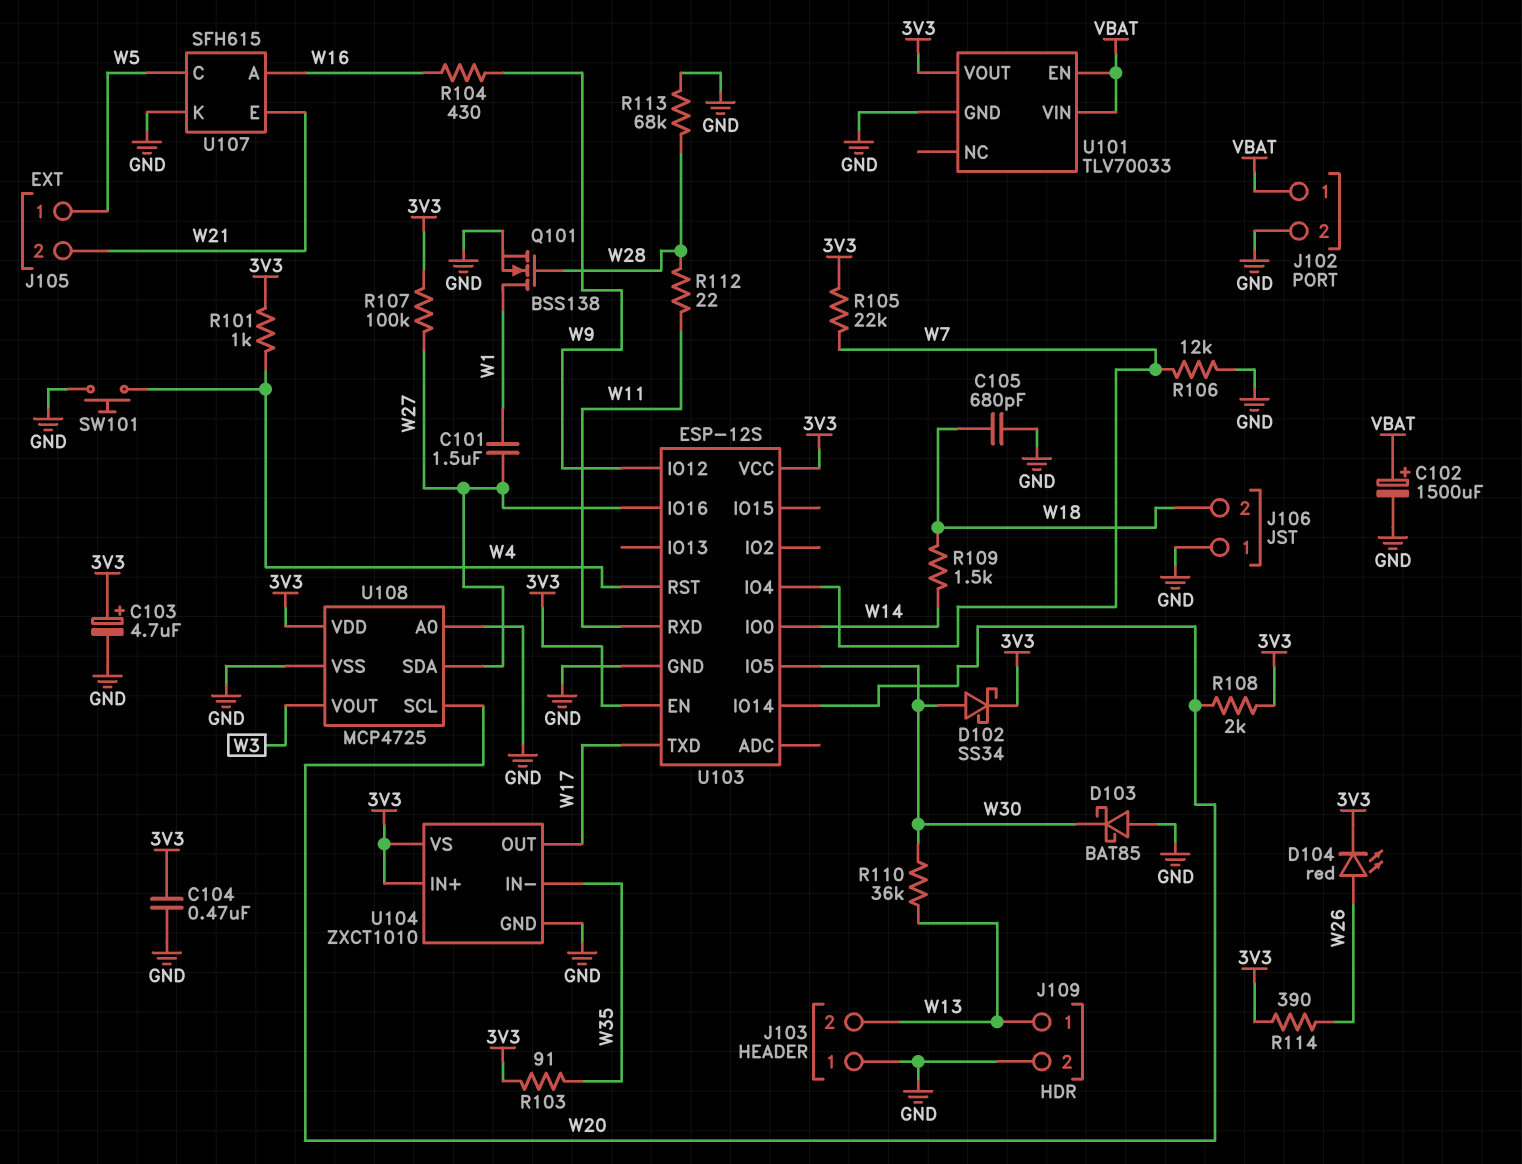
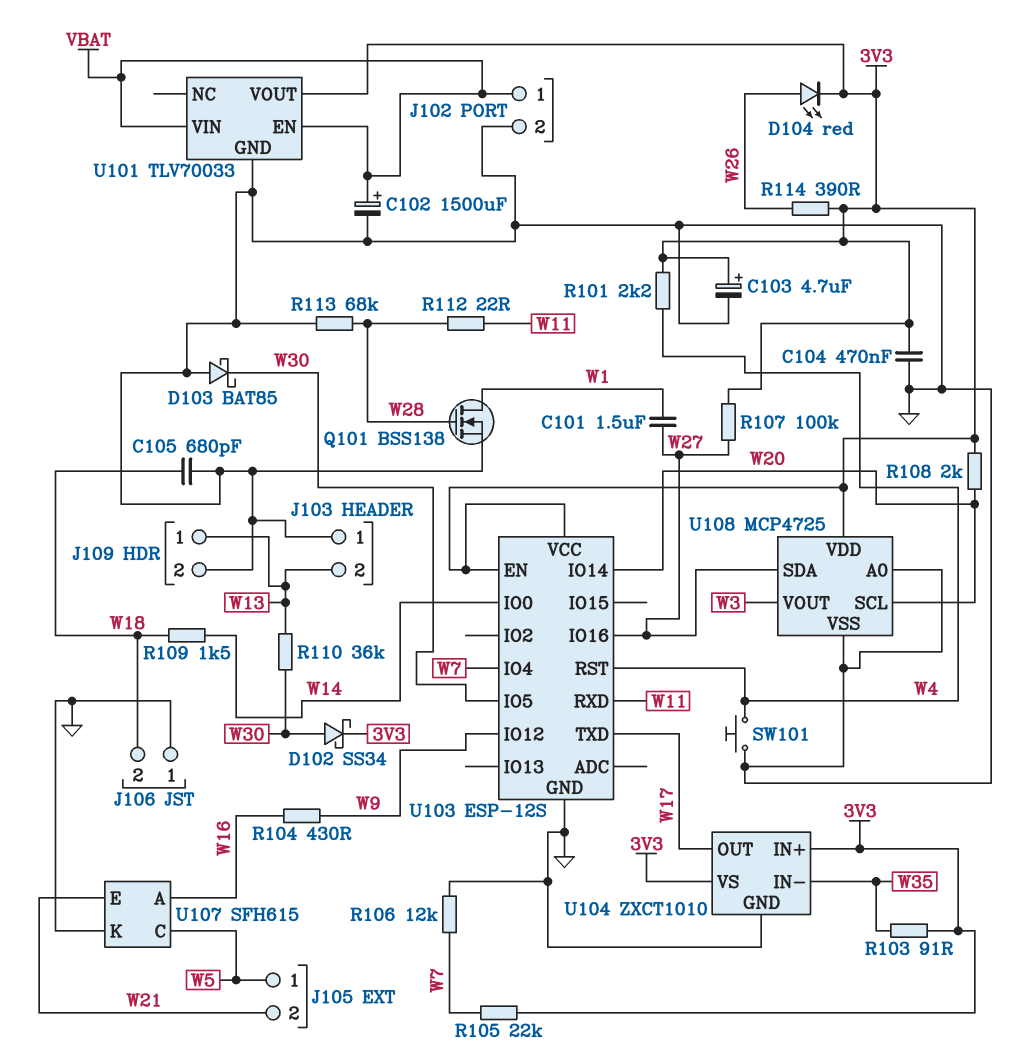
R101: 1k (3V3, W4) -> 2.2k (3V3, W4)

